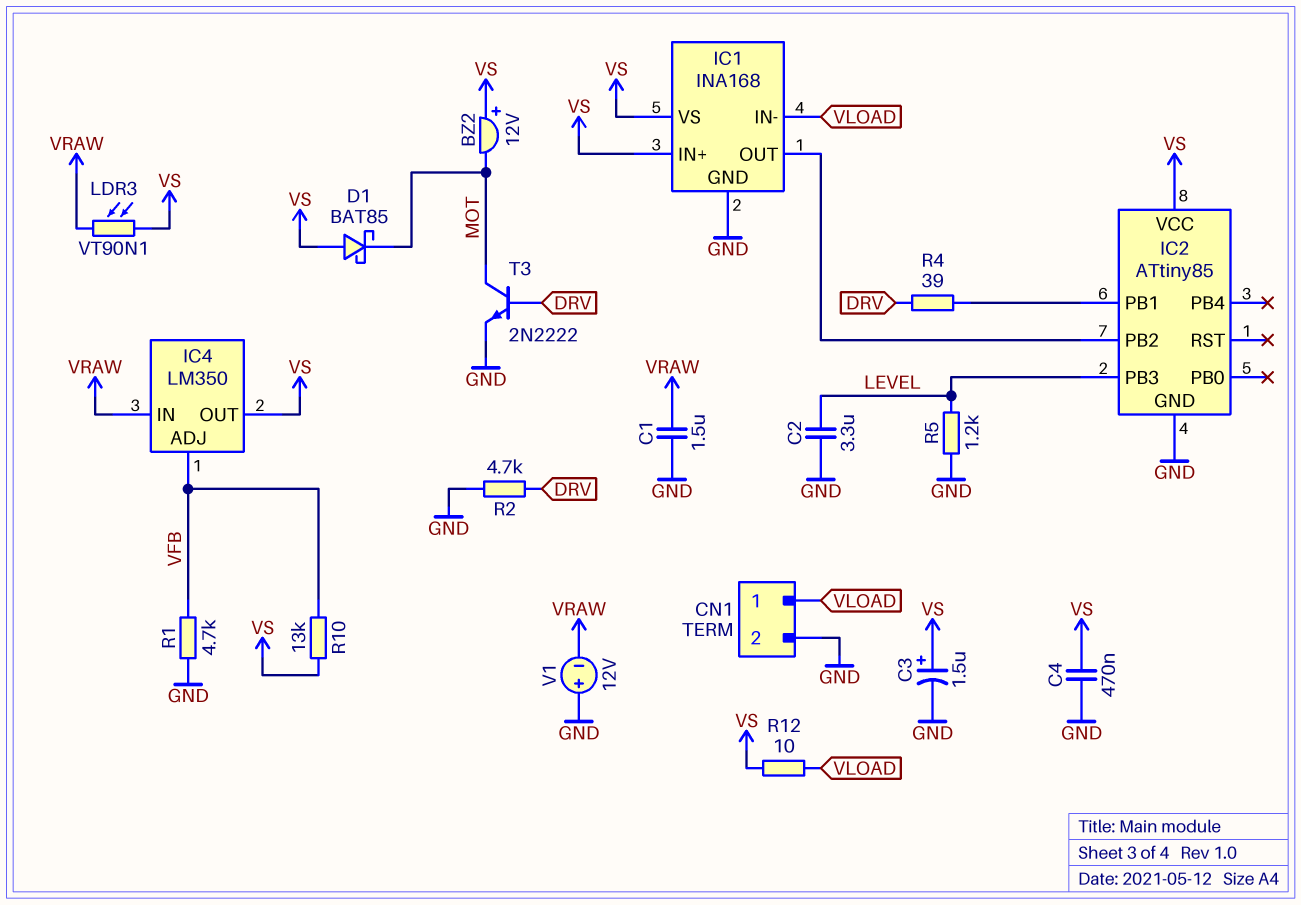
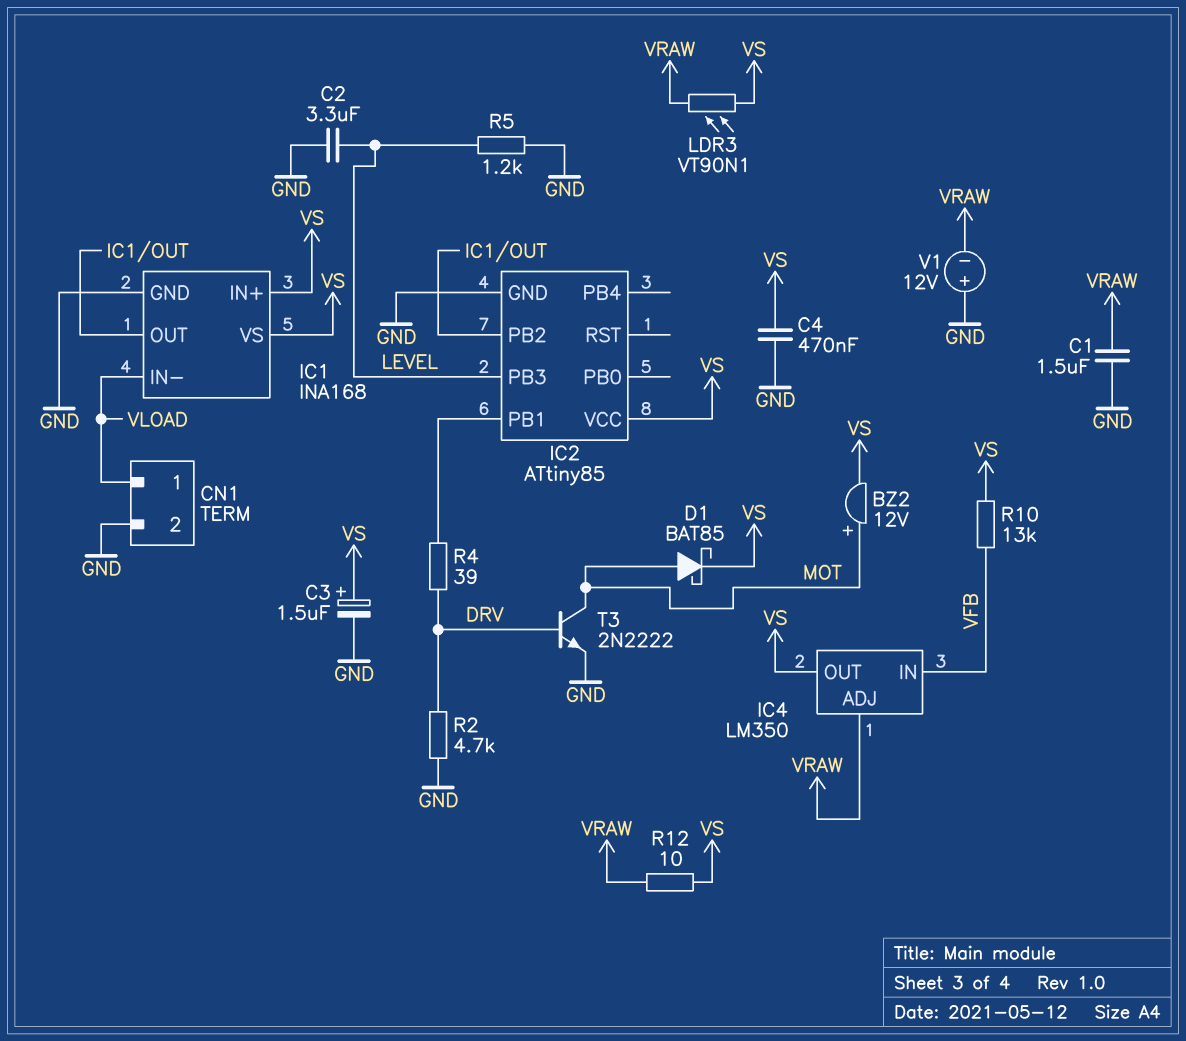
BZ2: buzzer 12V (plus VS, minus MOT) -> buzzer 12V (plus MOT, minus VS)
D1: schottky BAT85 (A VS, K MOT) -> schottky BAT85 (A MOT, K VS)
IC4 pin ADJ: VFB -> VRAW
IC4 pin IN: VRAW -> VFB
R1: 4.7k (GND, VFB) -> none
R12: 10 (VLOAD, VS) -> 10 (VRAW, VS)

